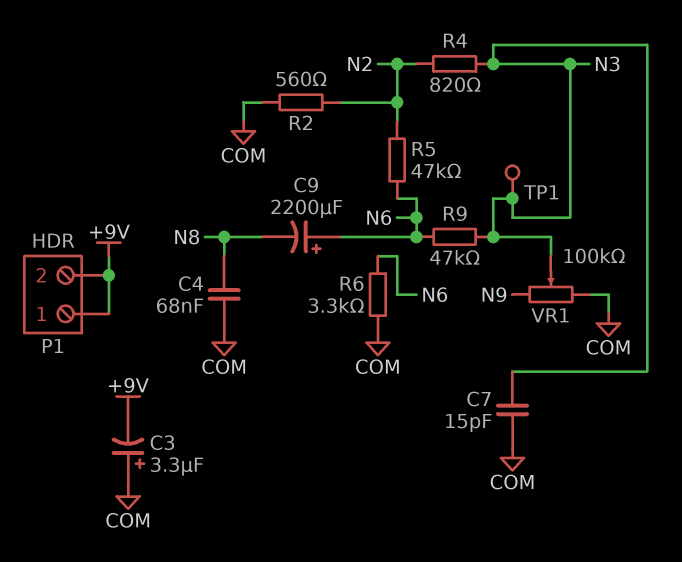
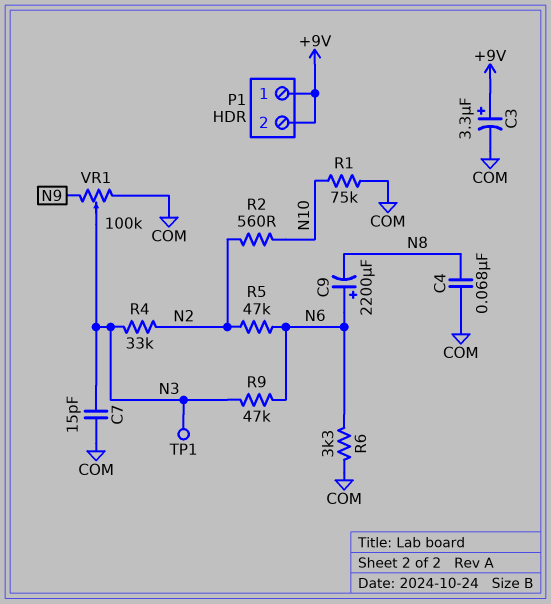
C3: 3.3uF (plus COM, minus +9V) -> 3.3uF (plus +9V, minus COM)
R1: none -> 75k (COM, N10)
R2: 560 (COM, N2) -> 560 (N2, N10)
R4: 820 (N2, N3) -> 33k (N2, N3)

